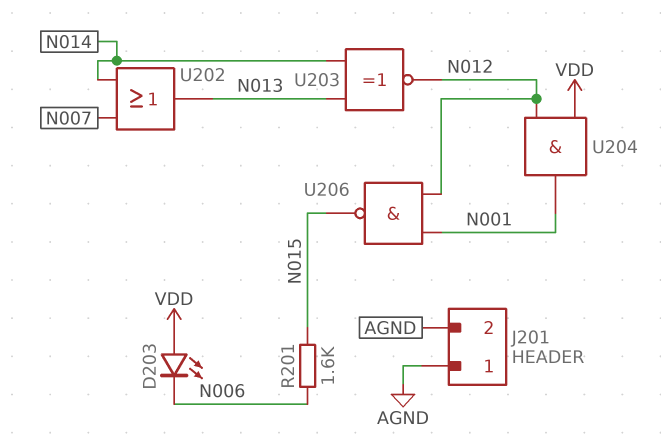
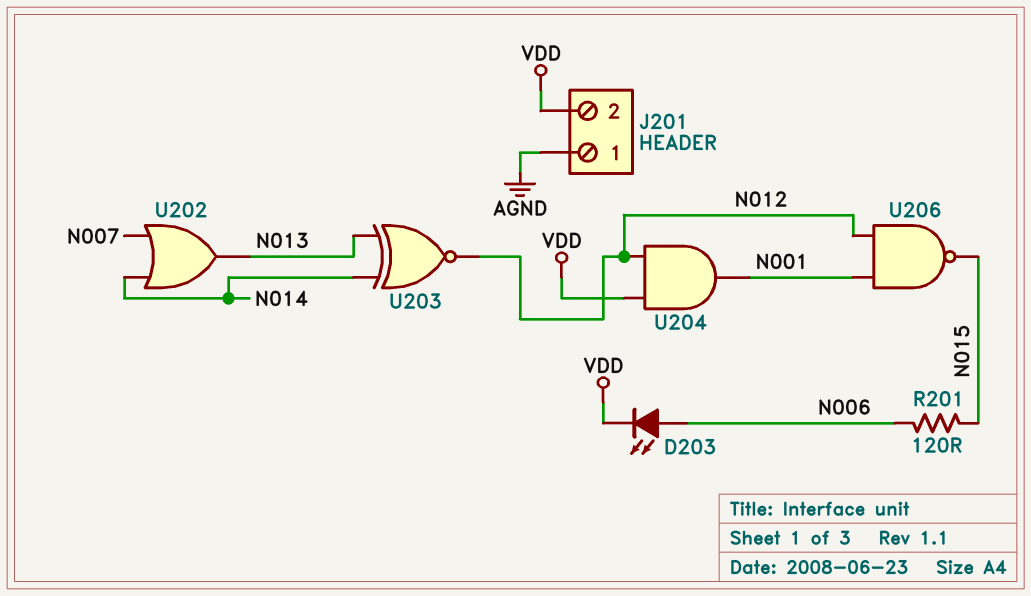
D203: LED (A VDD, K N006) -> LED (A N006, K VDD)
J201 pin 2: AGND -> VDD
R201: 1.6k (N006, N015) -> 120 (N006, N015)

